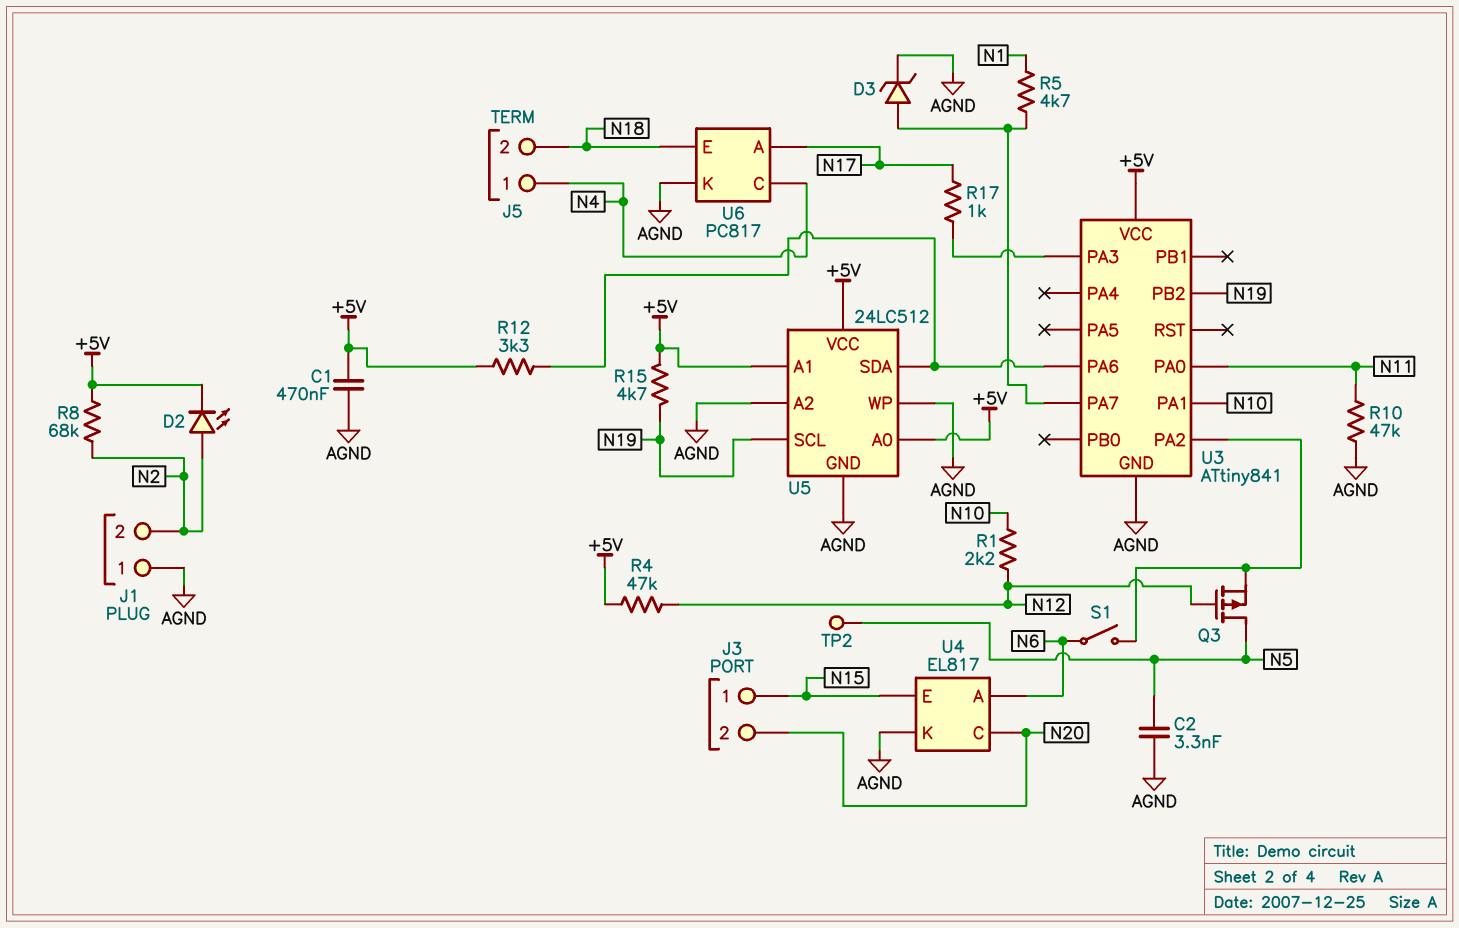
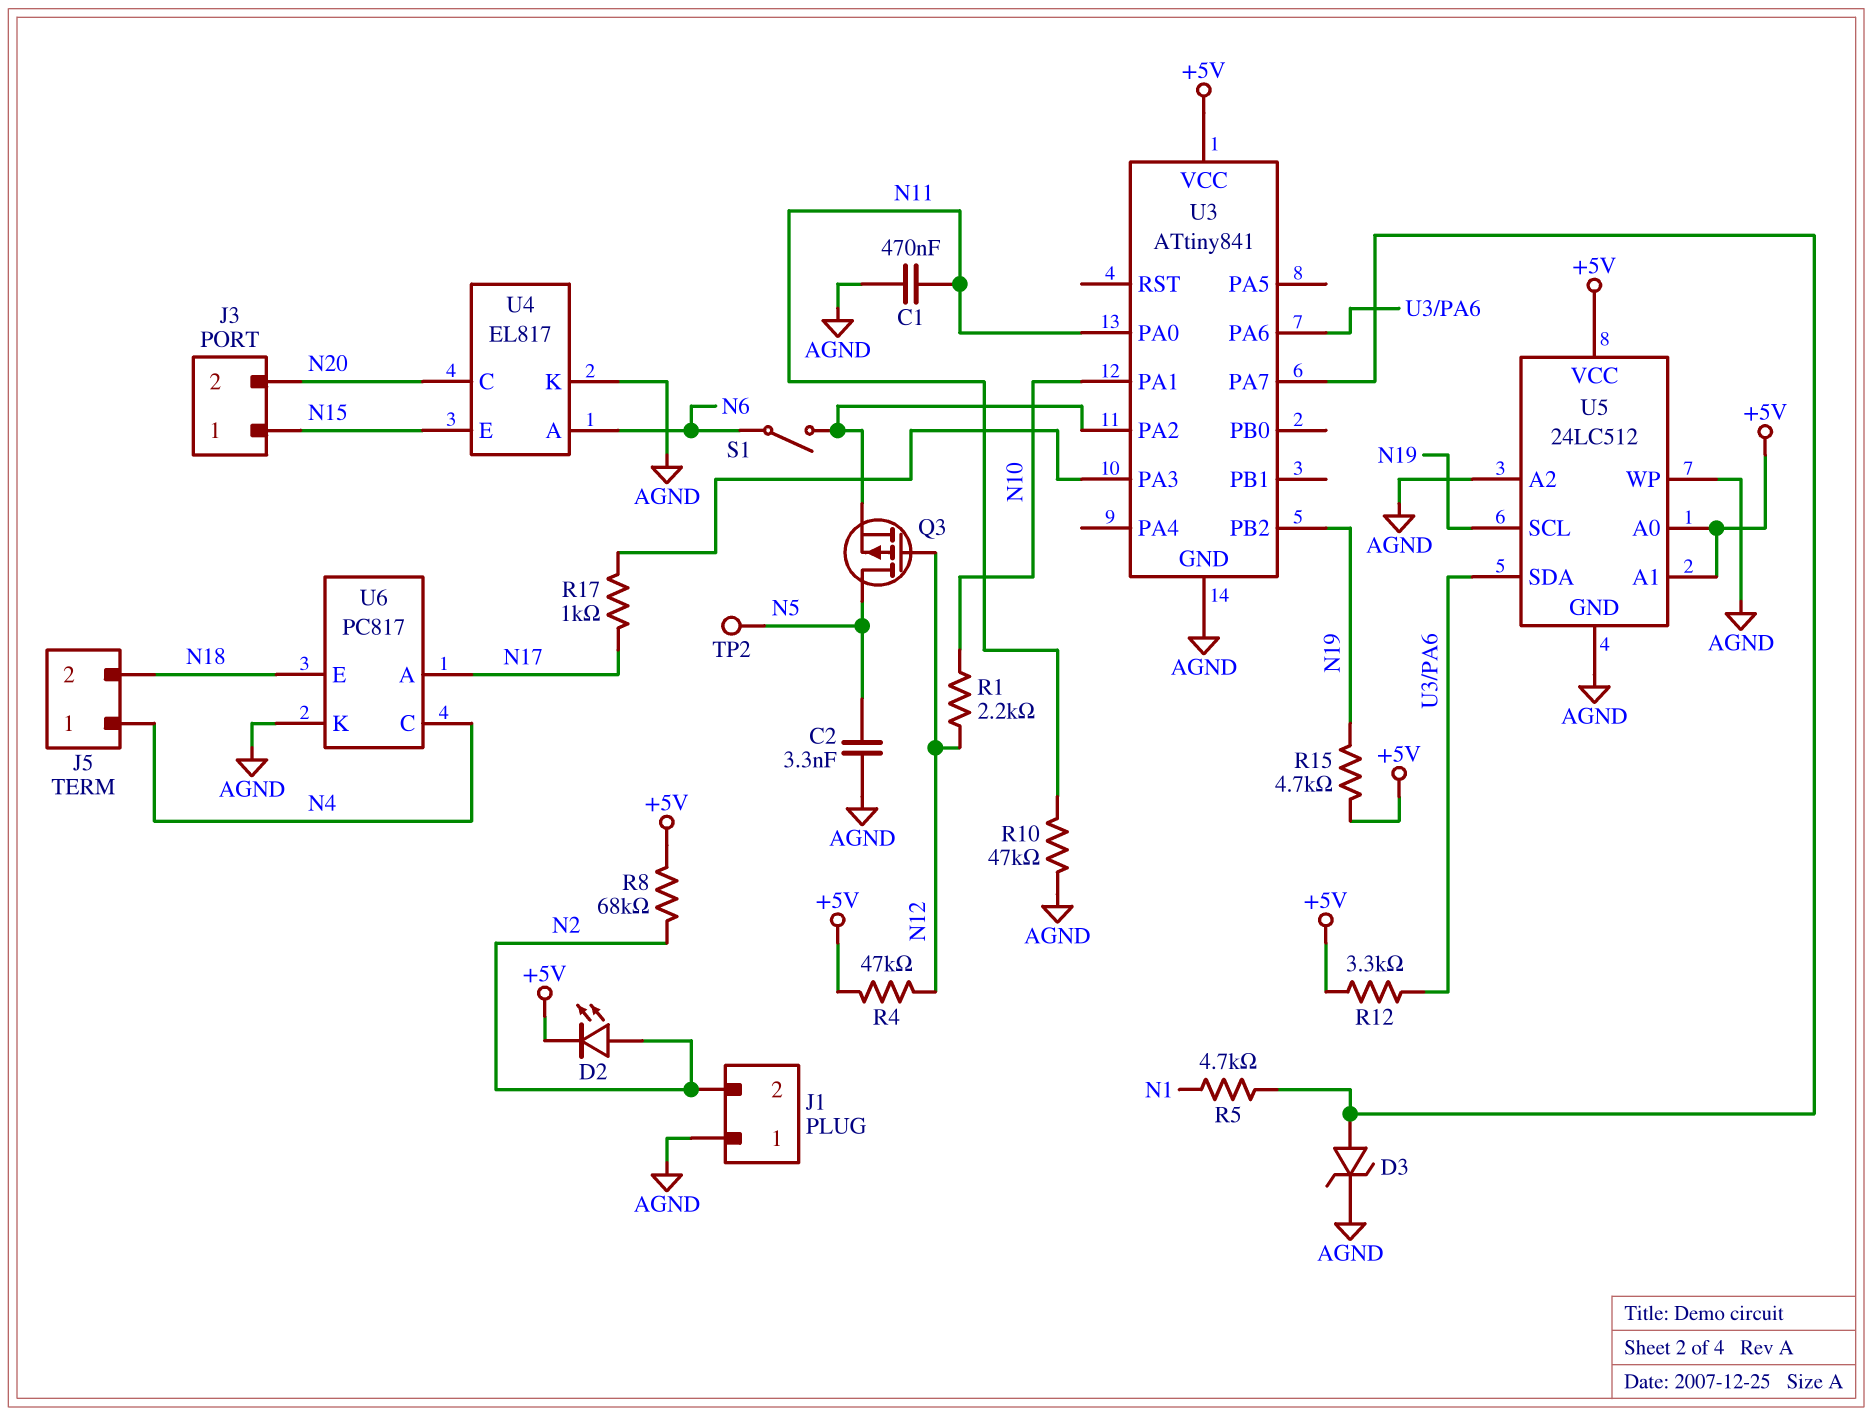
C1: 470nF (+5V, AGND) -> 470nF (AGND, N11)

